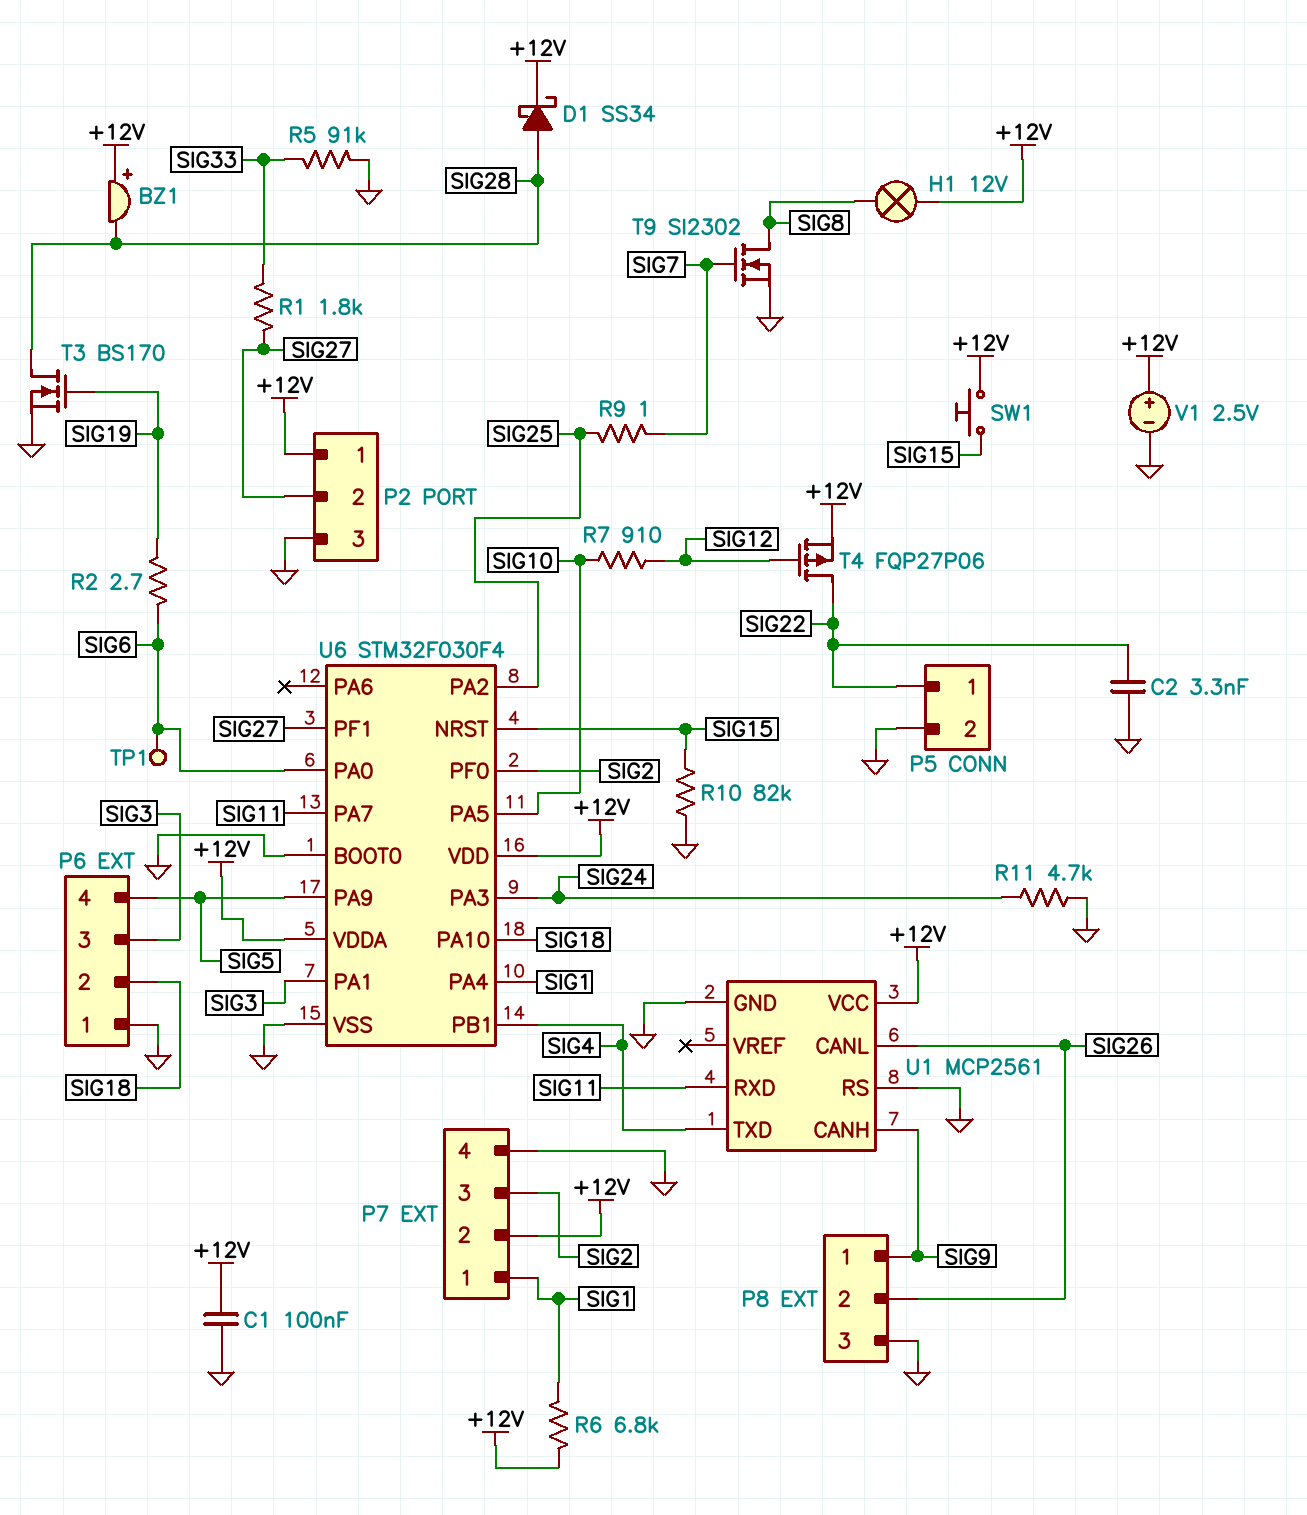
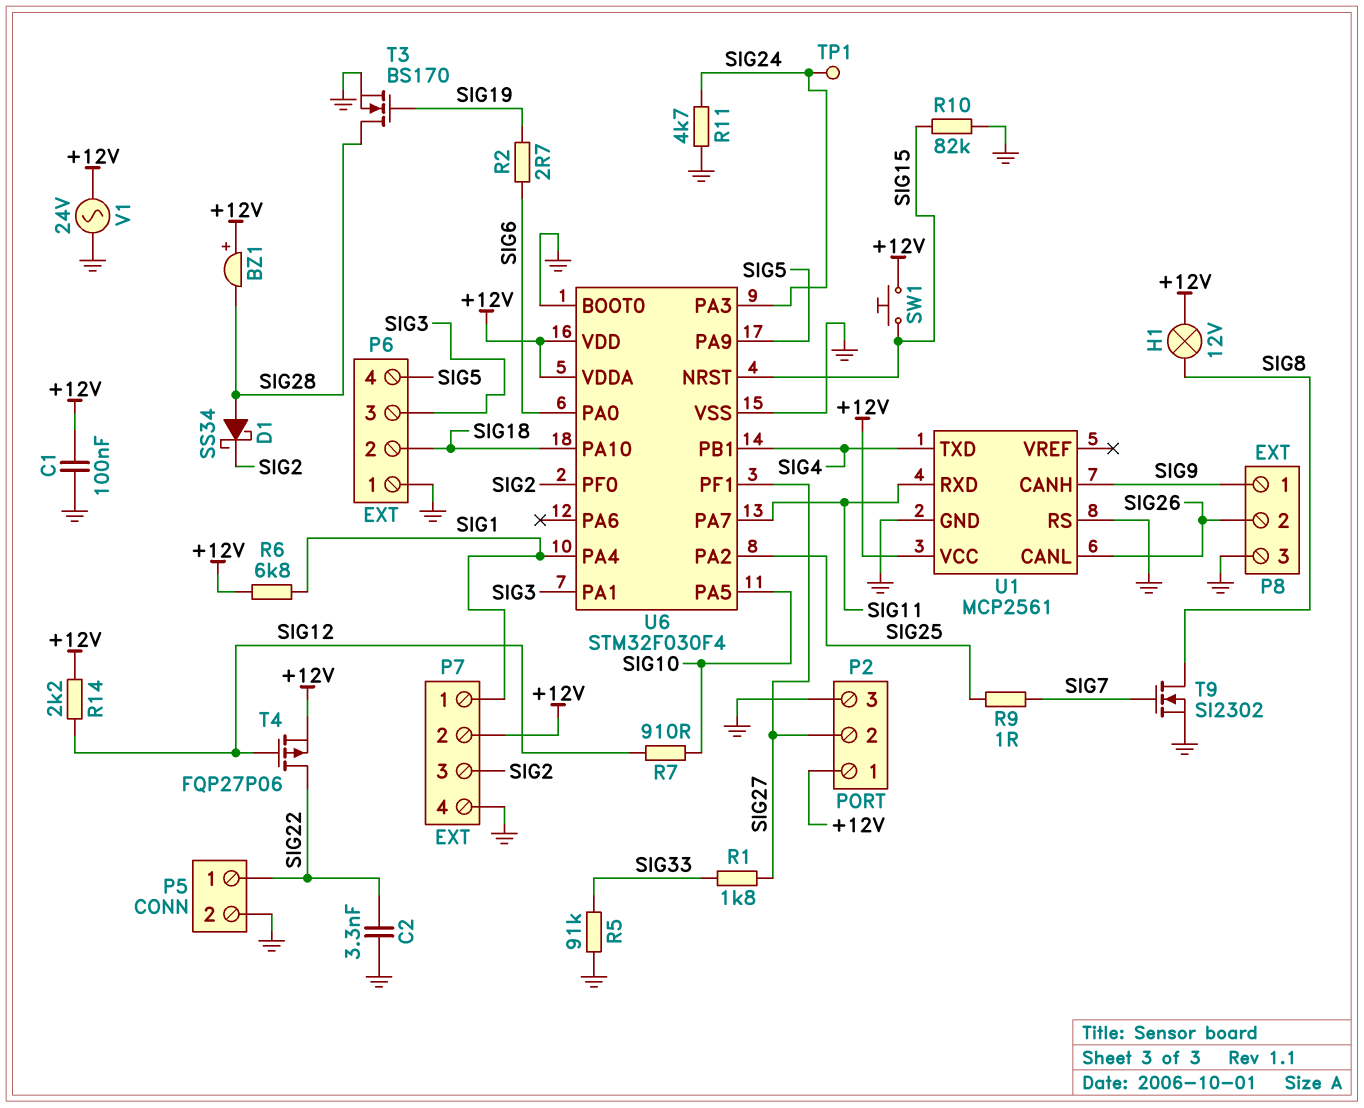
D1: schottky SS34 (A SIG28, K +12V) -> schottky SS34 (A SIG28, K SIG2)
R14: none -> 2.2k (+12V, SIG12)
TP1: test point (SIG6) -> test point (SIG24)
V1: 2.5V (plus +12V, minus GND) -> AC 24V (+12V, GND)

